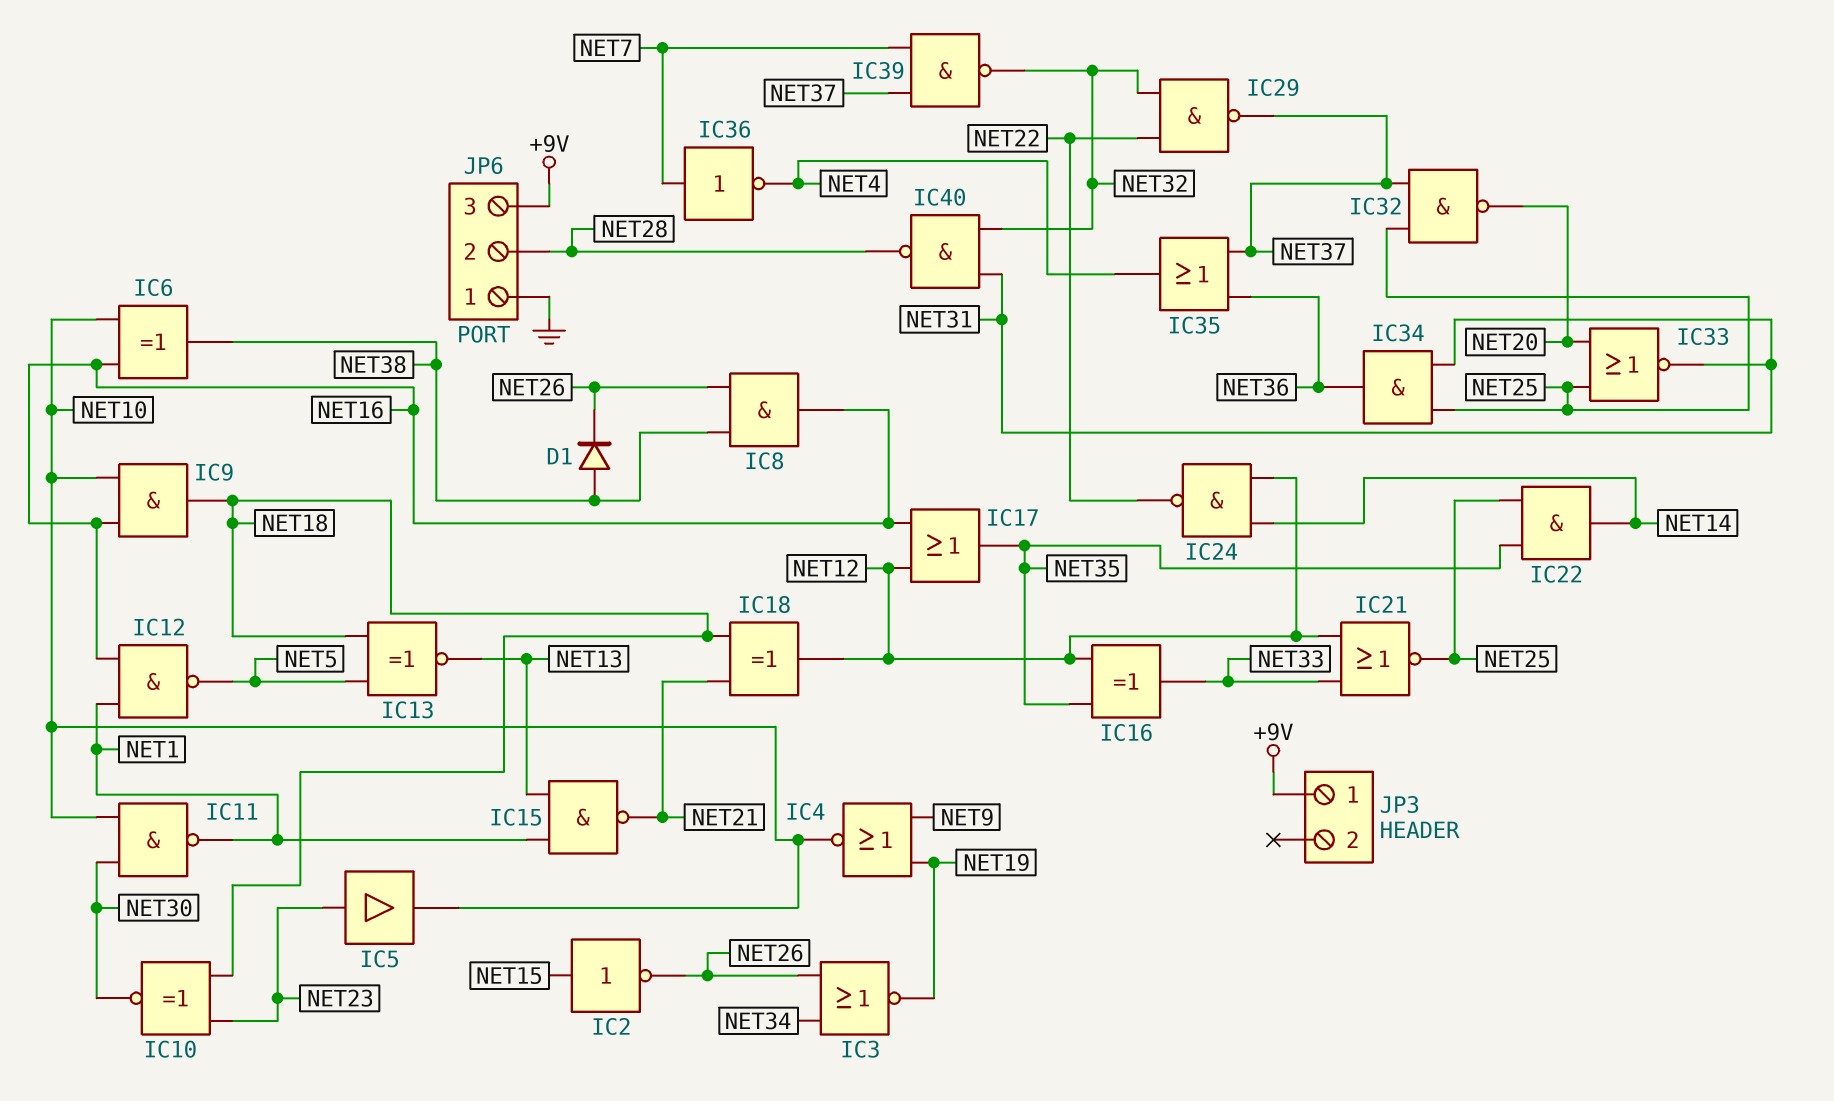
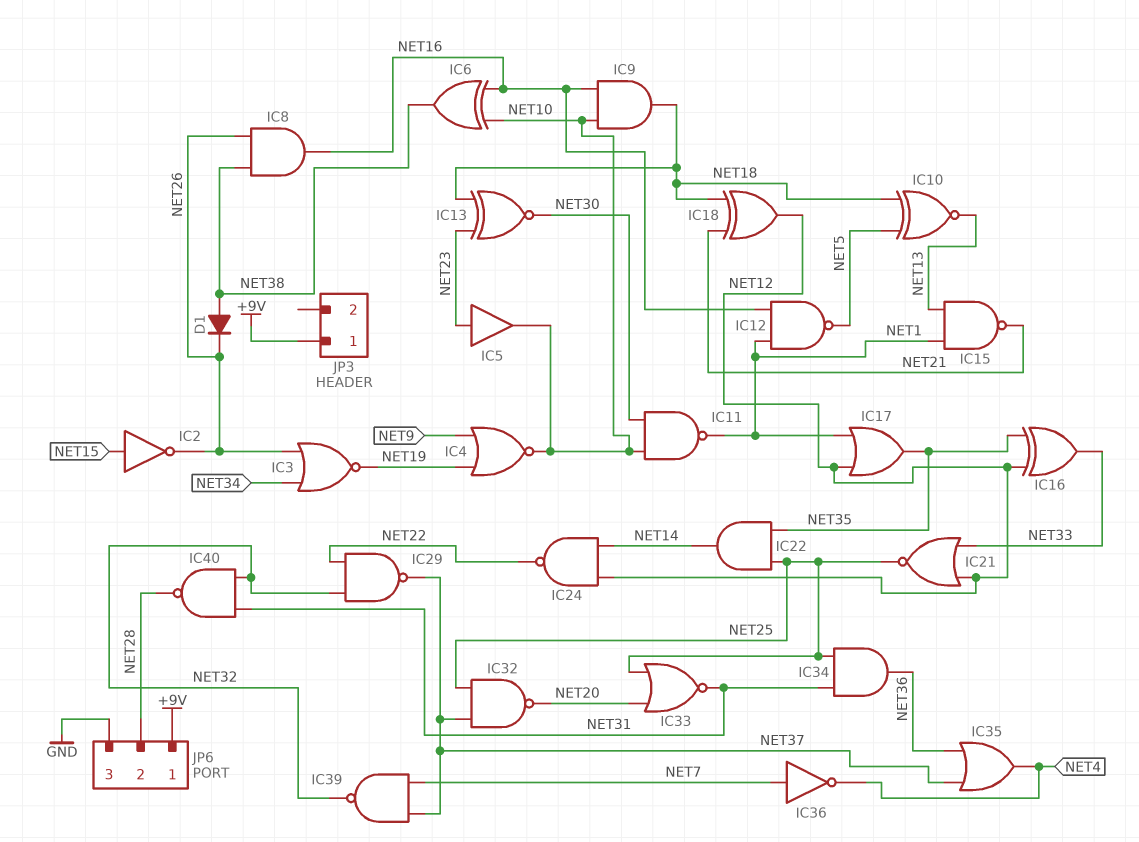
IC10: XNOR (in NET18, in NET23, out NET30) -> XNOR (in NET5, in NET18, out NET13)
IC13: XNOR (in NET5, in NET18, out NET13) -> XNOR (in NET18, in NET23, out NET30)
IC17: OR (in NET12, in NET16, out NET35) -> OR (in NET1, in NET12, out NET35)
JP6 pin 1: GND -> +9V
JP6 pin 3: +9V -> GND

